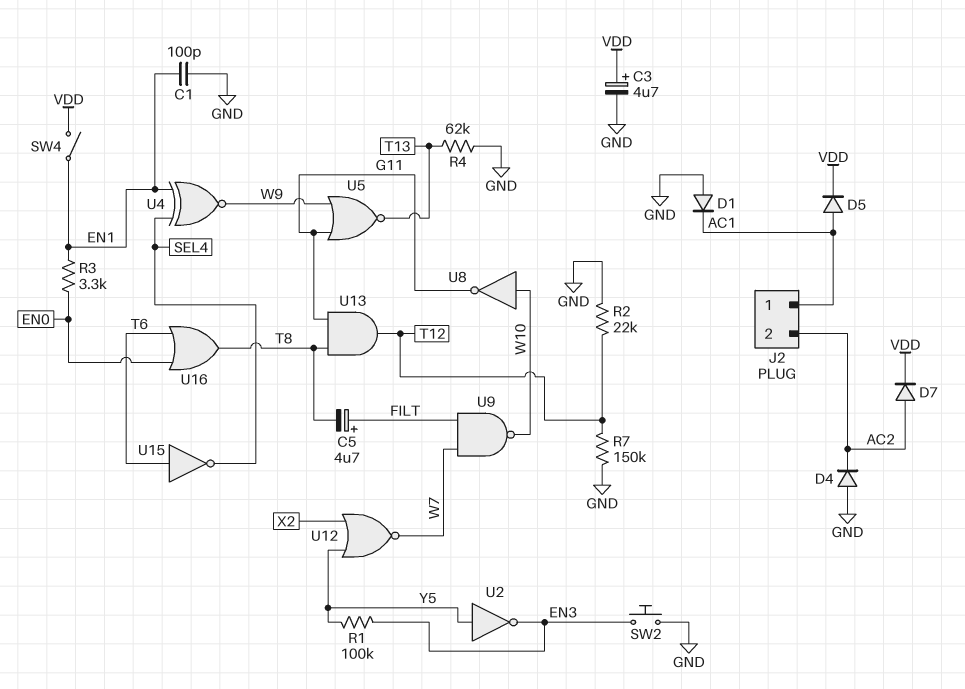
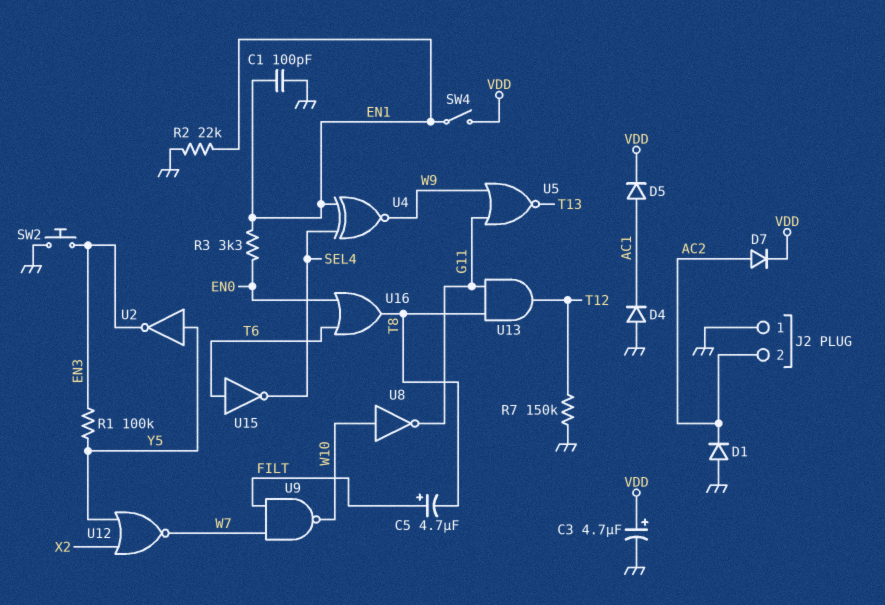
D1: diode (A GND, K AC1) -> diode (A GND, K AC2)
D4: diode (A GND, K AC2) -> diode (A GND, K AC1)
J2 pin 1: AC1 -> GND
R2: 22k (GND, T12) -> 22k (EN1, GND)
R4: 62k (GND, T13) -> none

